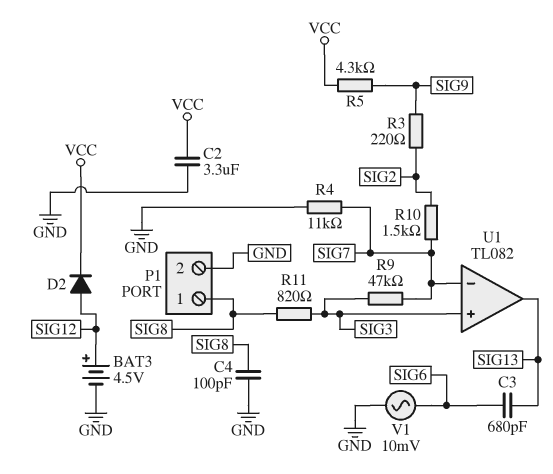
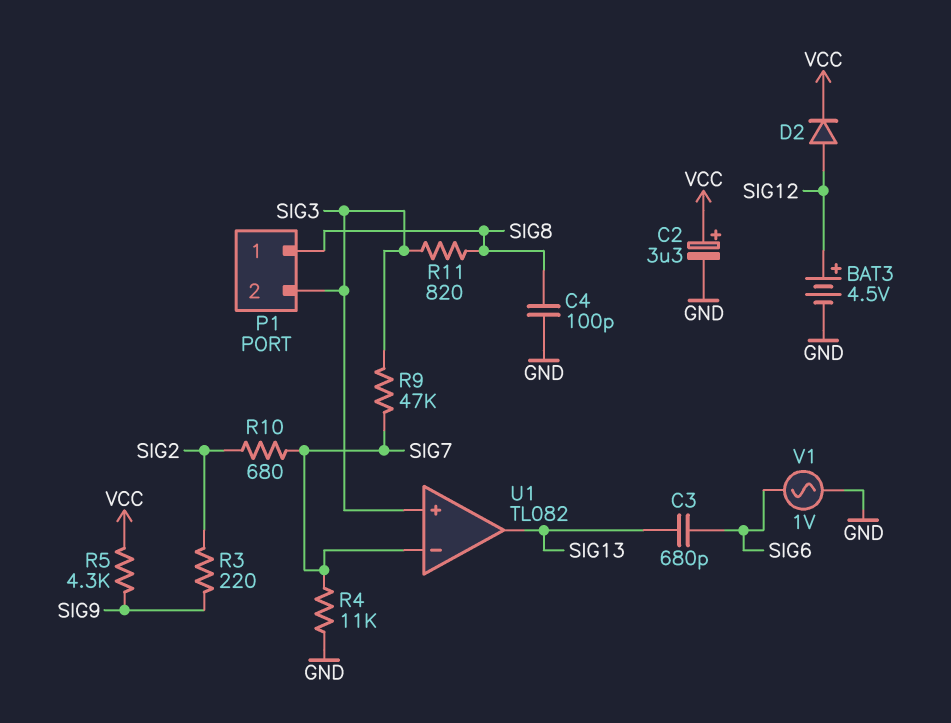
C2: 3.3uF (GND, VCC) -> 3.3uF (plus VCC, minus GND)
P1 pin 2: GND -> SIG3
R10: 1.5k (SIG2, SIG7) -> 680 (SIG2, SIG7)
V1: AC 10mV (GND, SIG6) -> AC 1V (GND, SIG6)

